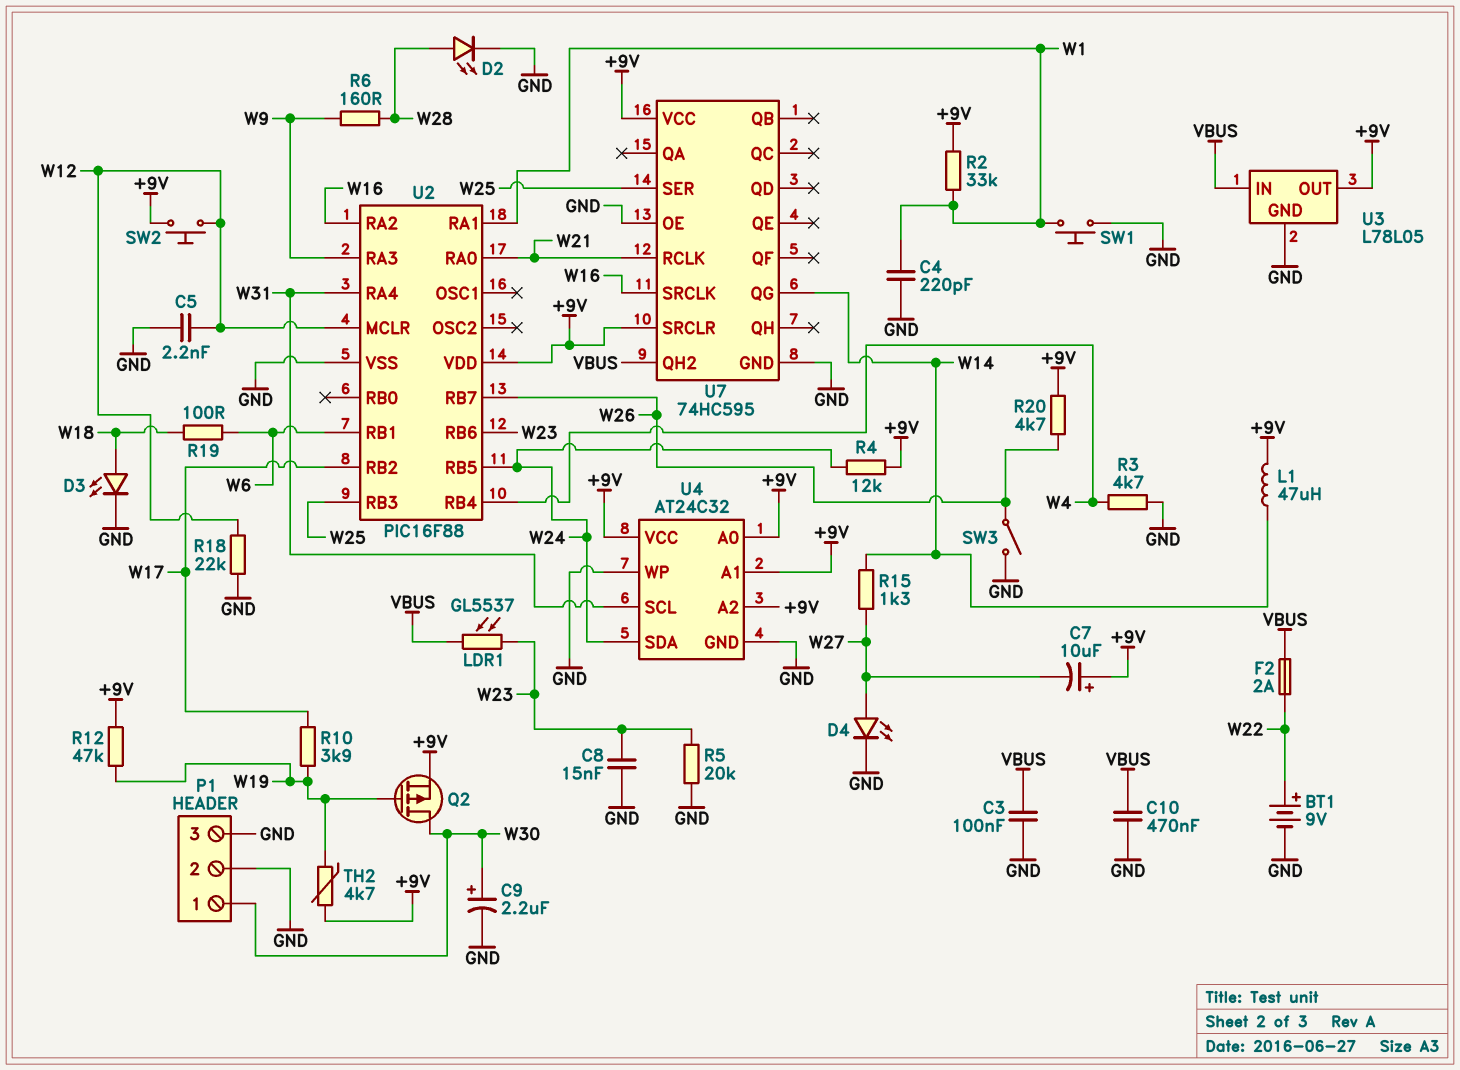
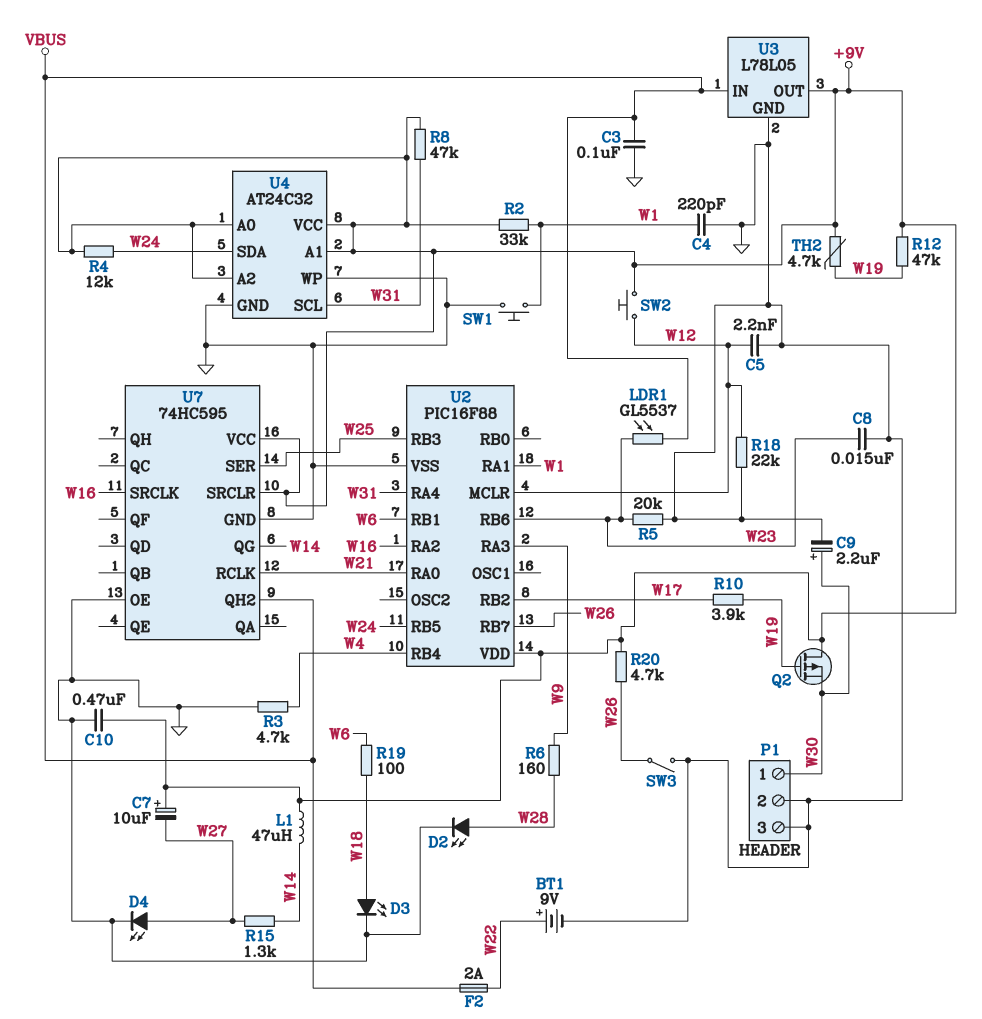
C10: 470nF (GND, VBUS) -> 470nF (+9V, GND)
Q2: PMOS (G W19, D W30, S +9V) -> PMOS (G W19, D +9V, S W30)
R8: none -> 47k (+9V, W31)

